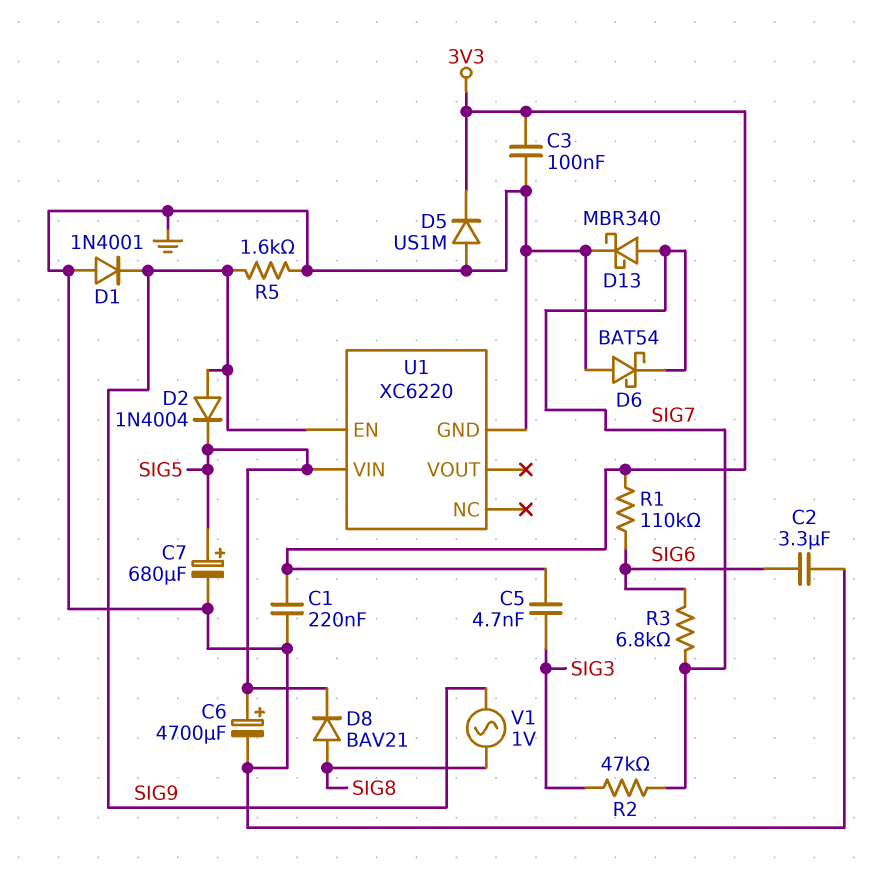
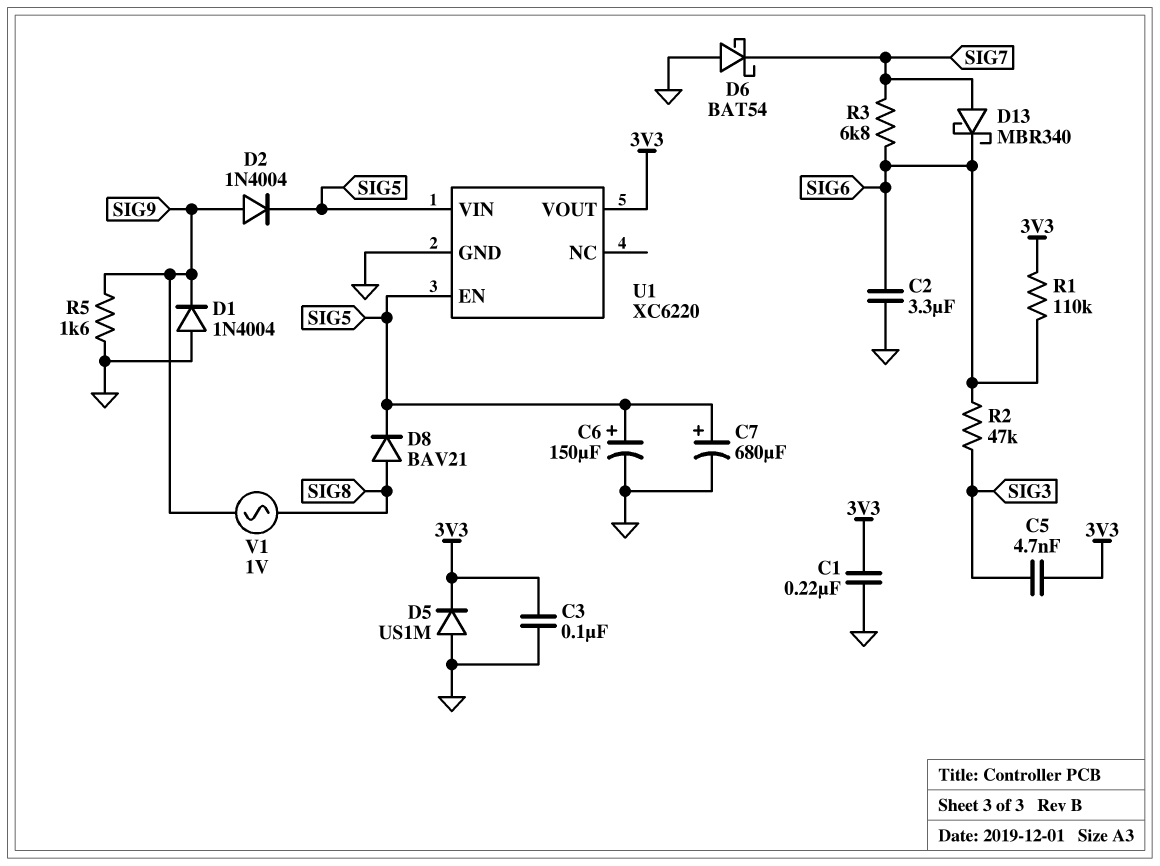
C6: 4700uF (plus SIG5, minus GND) -> 150uF (plus SIG5, minus GND)
D1: diode 1N4001 (A GND, K SIG9) -> diode 1N4004 (A GND, K SIG9)
D13: schottky MBR340 (A SIG7, K GND) -> schottky MBR340 (A SIG7, K SIG6)
R2: 47k (SIG3, SIG7) -> 47k (SIG3, SIG6)
U1 pin EN: SIG9 -> SIG5
U1 pin VOUT: none -> 3V3

